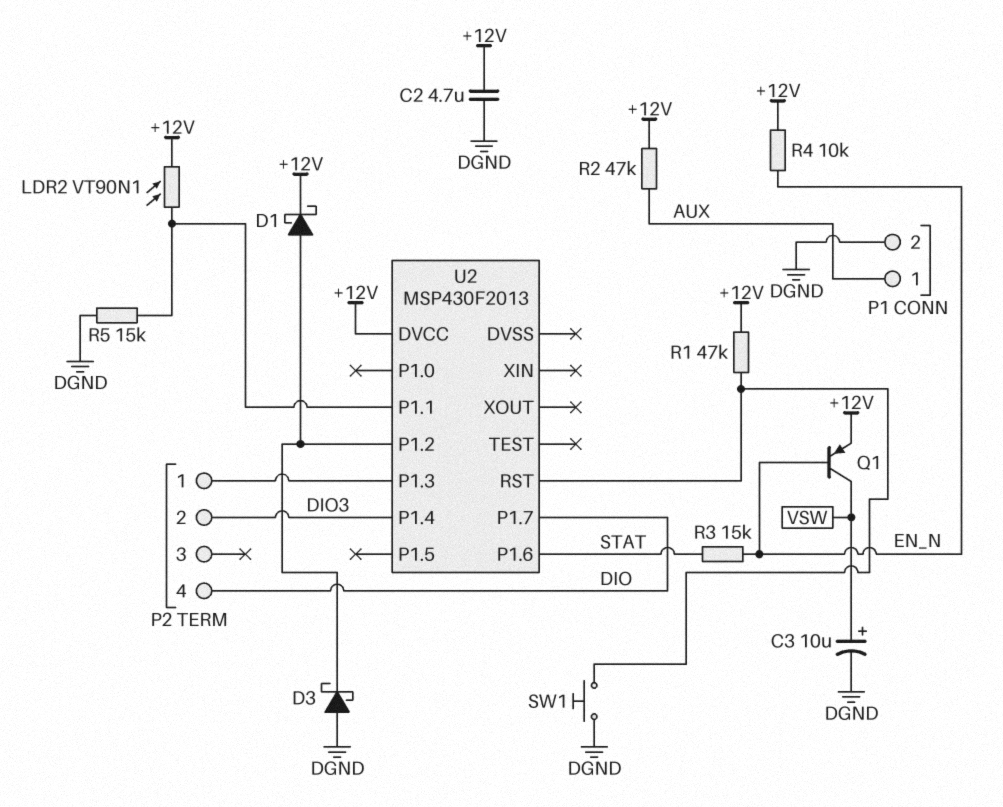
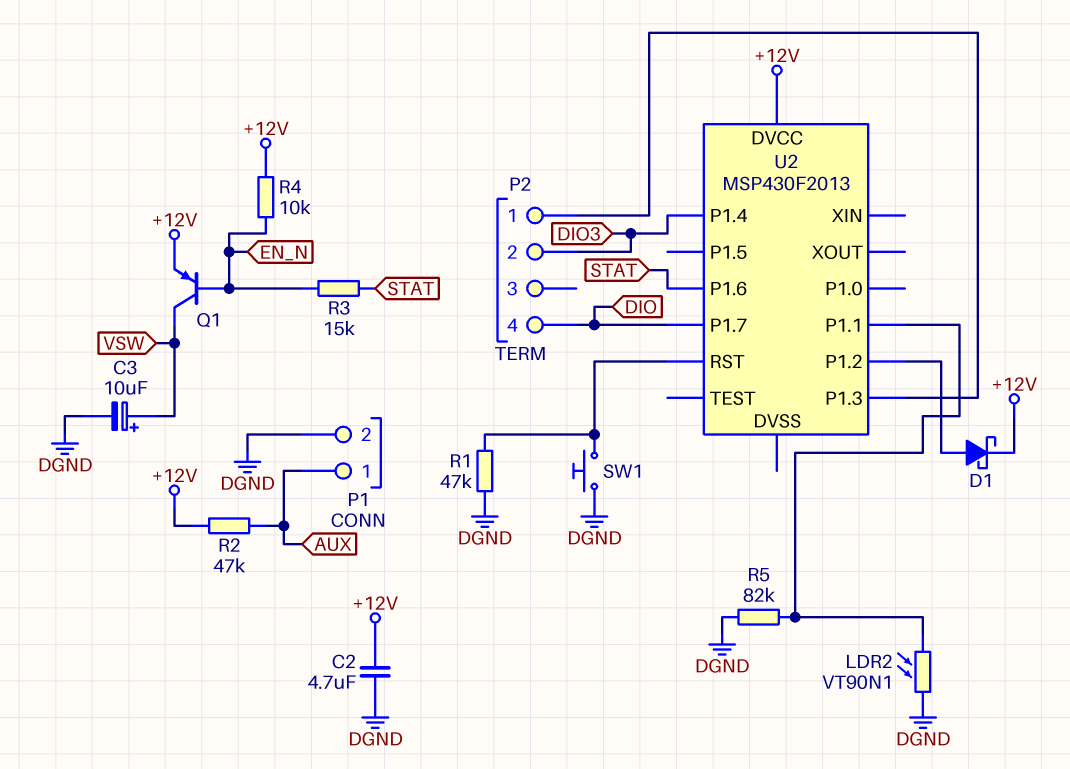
D3: schottky (A DGND, K U2/P1.2) -> none
LDR2: VT90N1 (+12V, U2/P1.1) -> VT90N1 (DGND, U2/P1.1)
R1: 47k (+12V, U2/RST) -> 47k (DGND, U2/RST)
R5: 15k (DGND, U2/P1.1) -> 82k (DGND, U2/P1.1)

